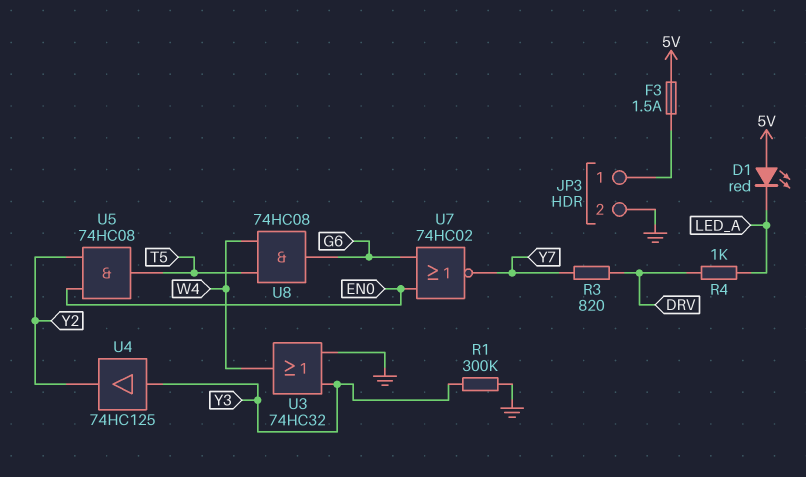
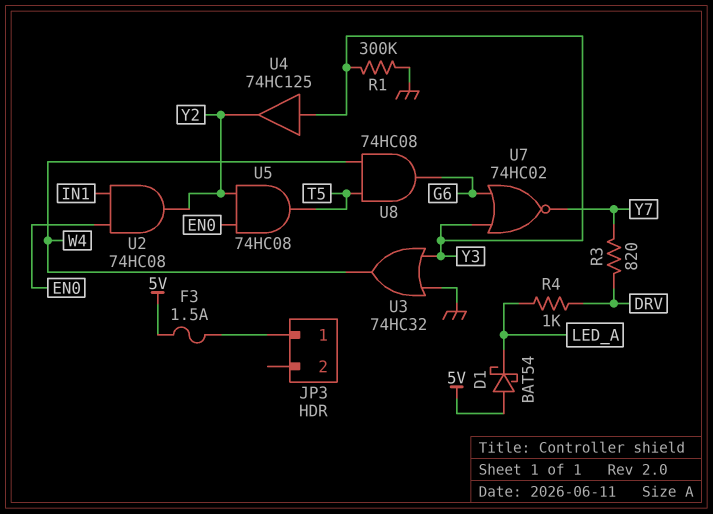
D1: LED red (A 5V, K LED_A) -> schottky BAT54 (A 5V, K LED_A)
JP3 pin 2: GND -> none
U2: none -> AND 74HC08 (in EN0, in IN1, out Y2)
U7: NOR 74HC02 (in EN0, in G6, out Y7) -> NOR 74HC02 (in G6, in Y3, out Y7)

